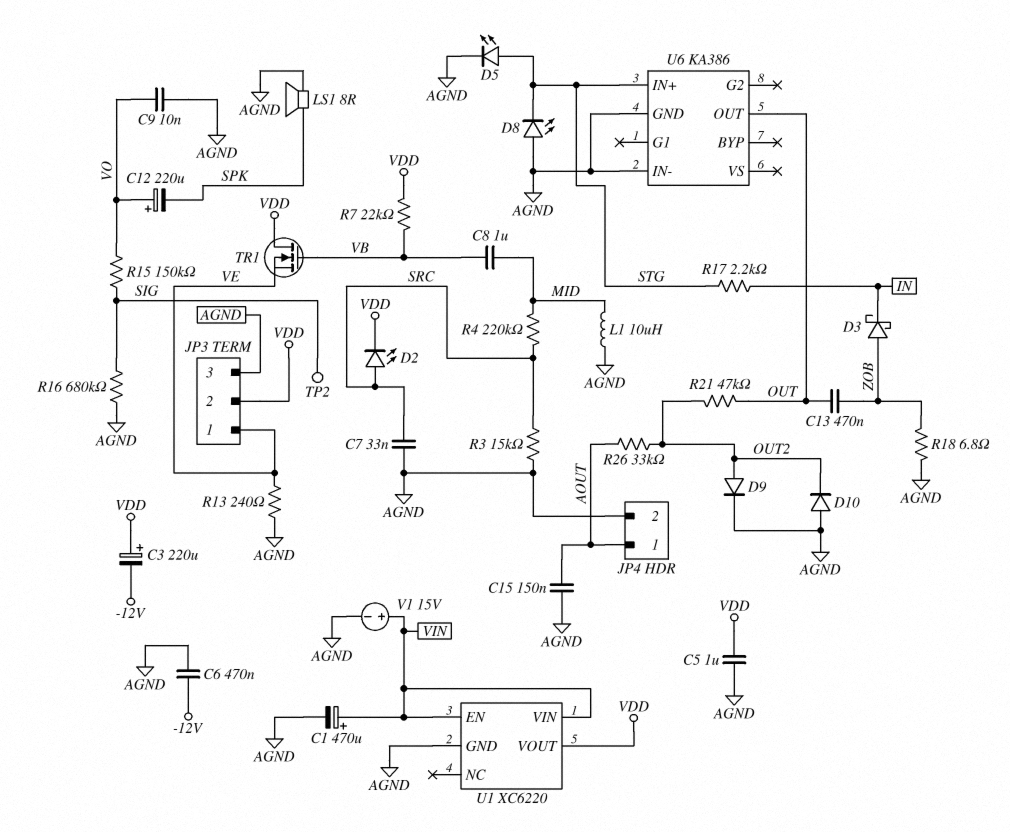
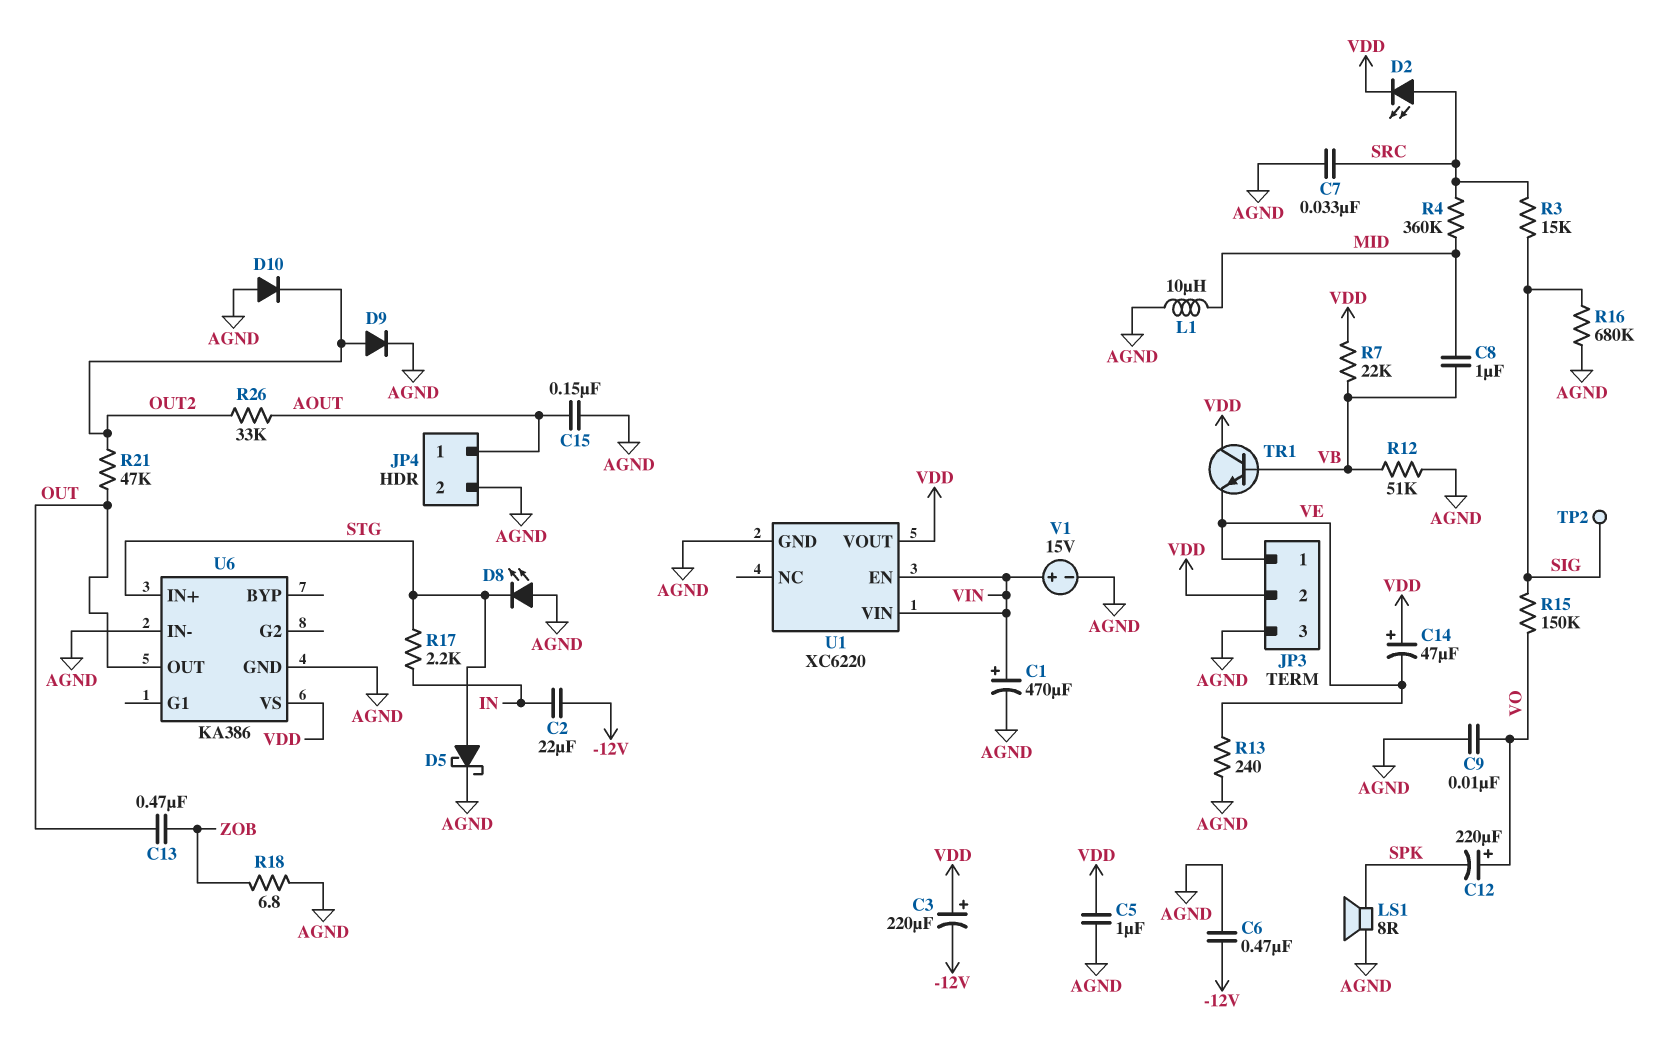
C2: none -> 22uF (-12V, IN)
C14: none -> 47uF (plus VDD, minus VE)
D3: schottky (A ZOB, K IN) -> none
D5: LED (A STG, K AGND) -> schottky (A STG, K AGND)
R3: 15k (AGND, SRC) -> 15k (SIG, SRC)
R4: 220k (MID, SRC) -> 360k (MID, SRC)
R12: none -> 51k (AGND, VB)
TR1: NMOS (G VB, D VDD, S VE) -> NPN (B VB, C VDD, E VE)
U6 pin VS: none -> VDD

